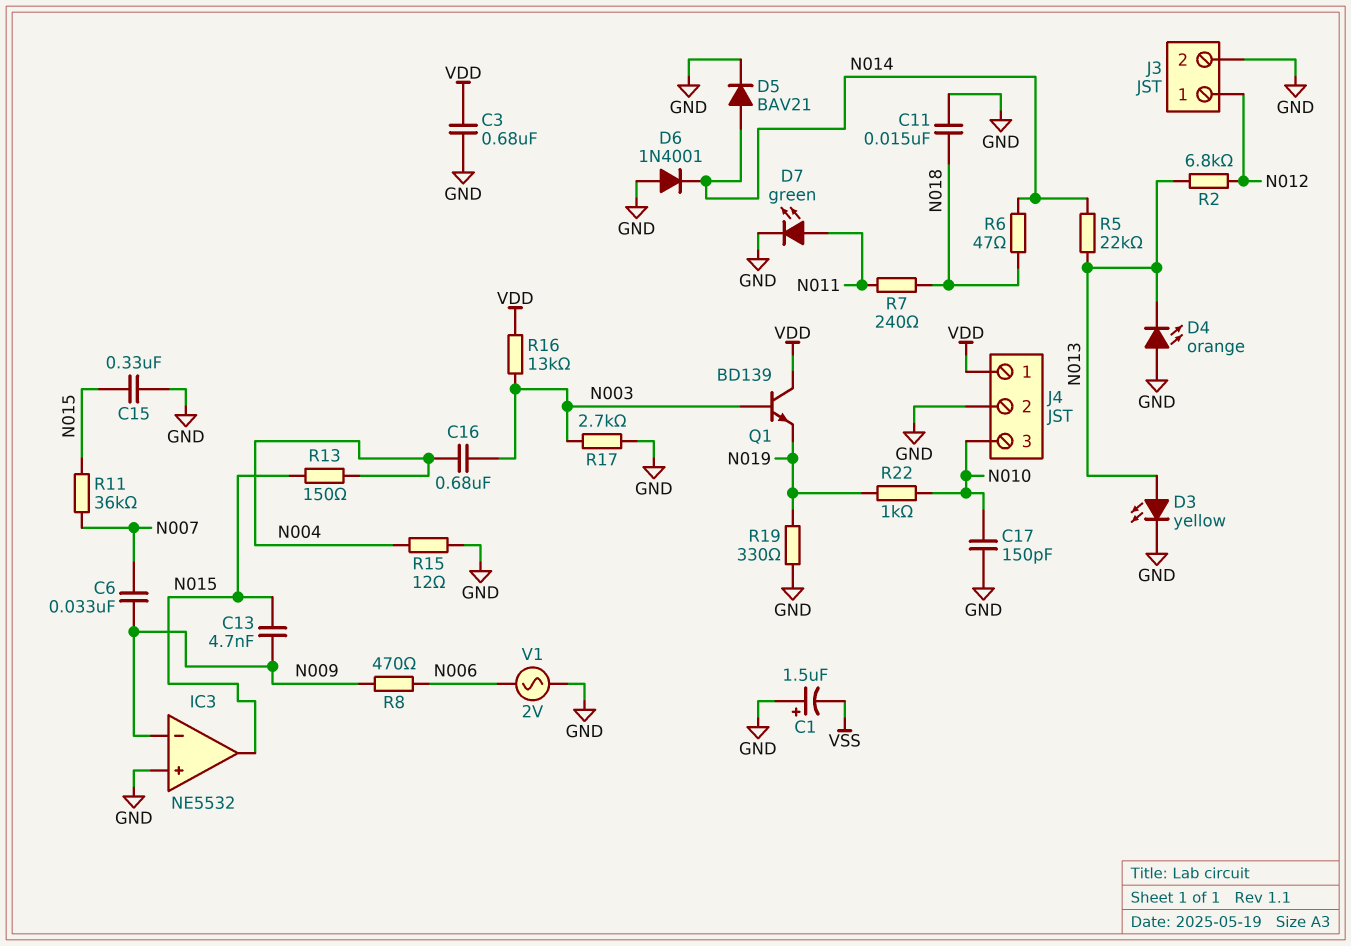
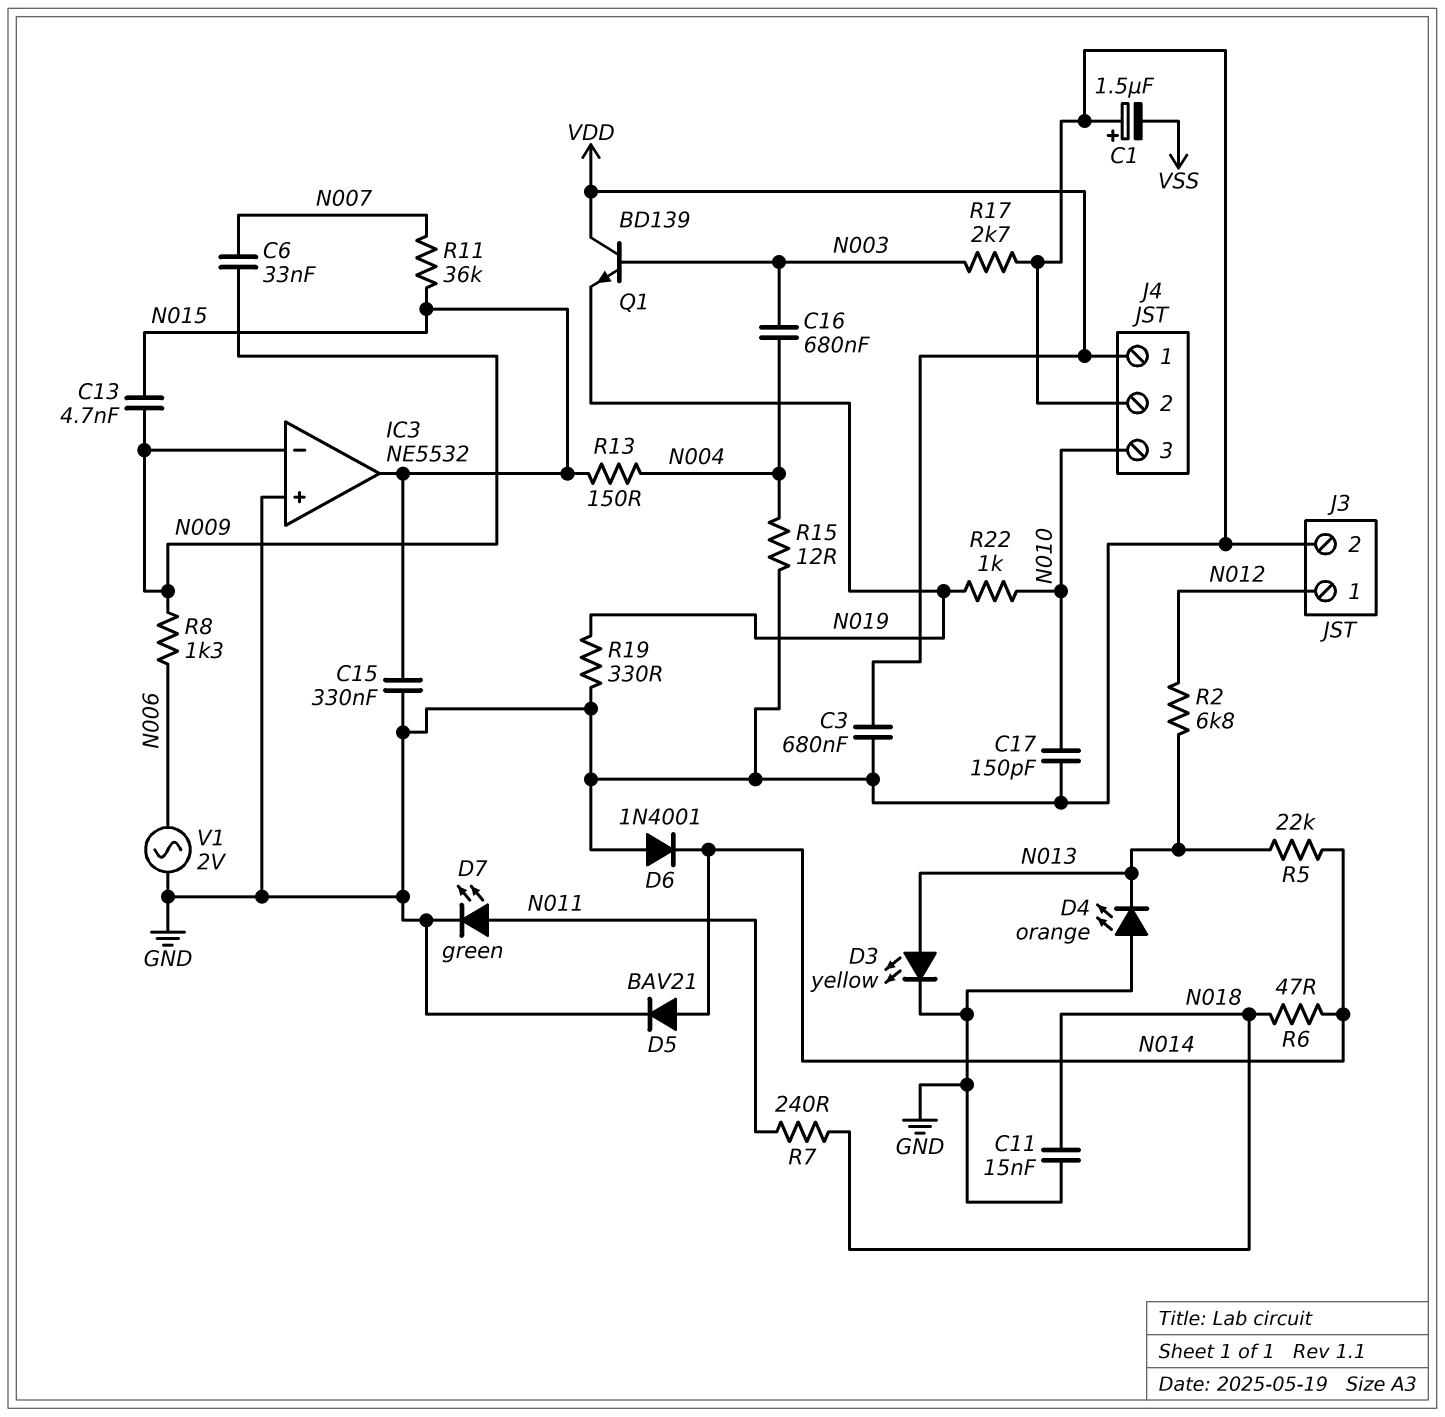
R8: 470 (N006, N009) -> 1.3k (N006, N009)
R16: 13k (N003, VDD) -> none

